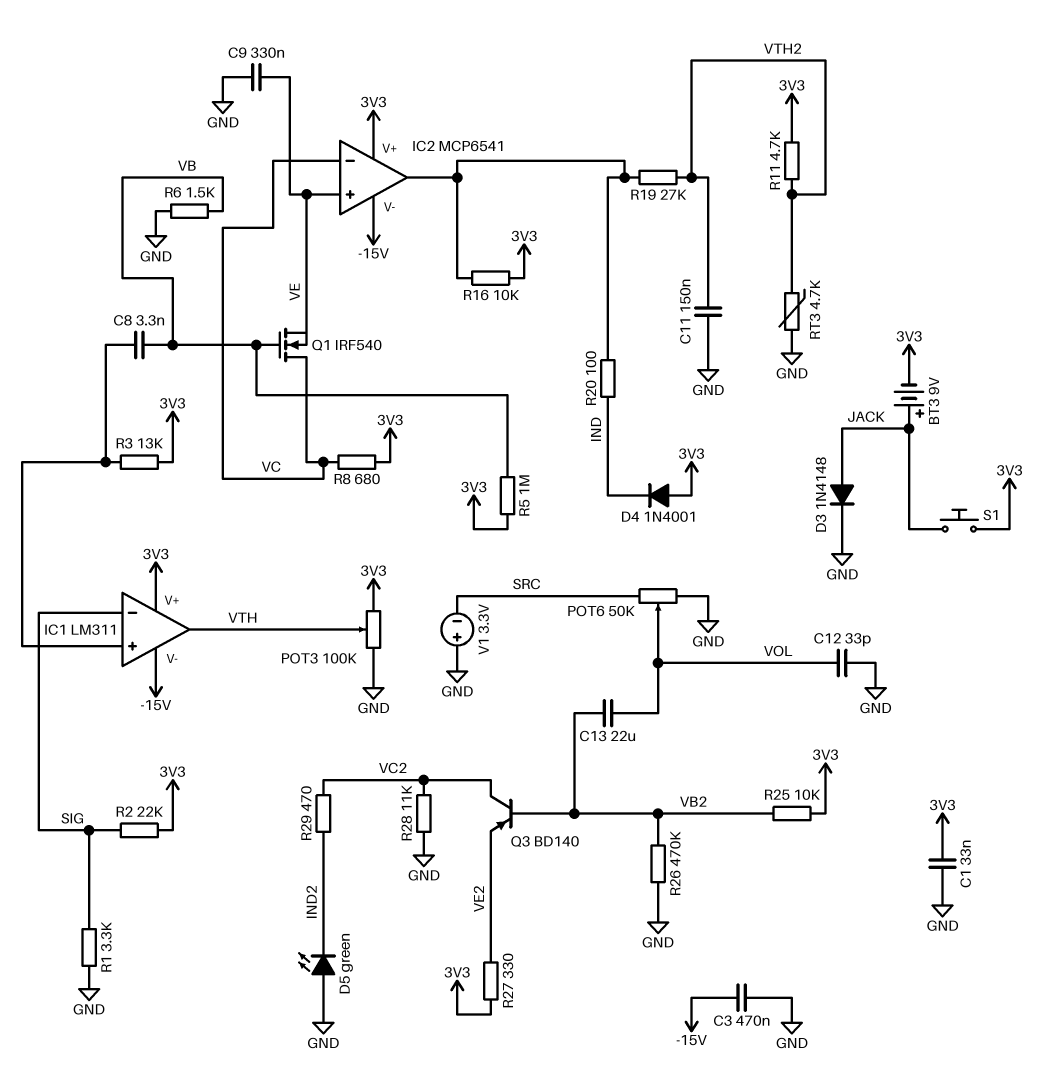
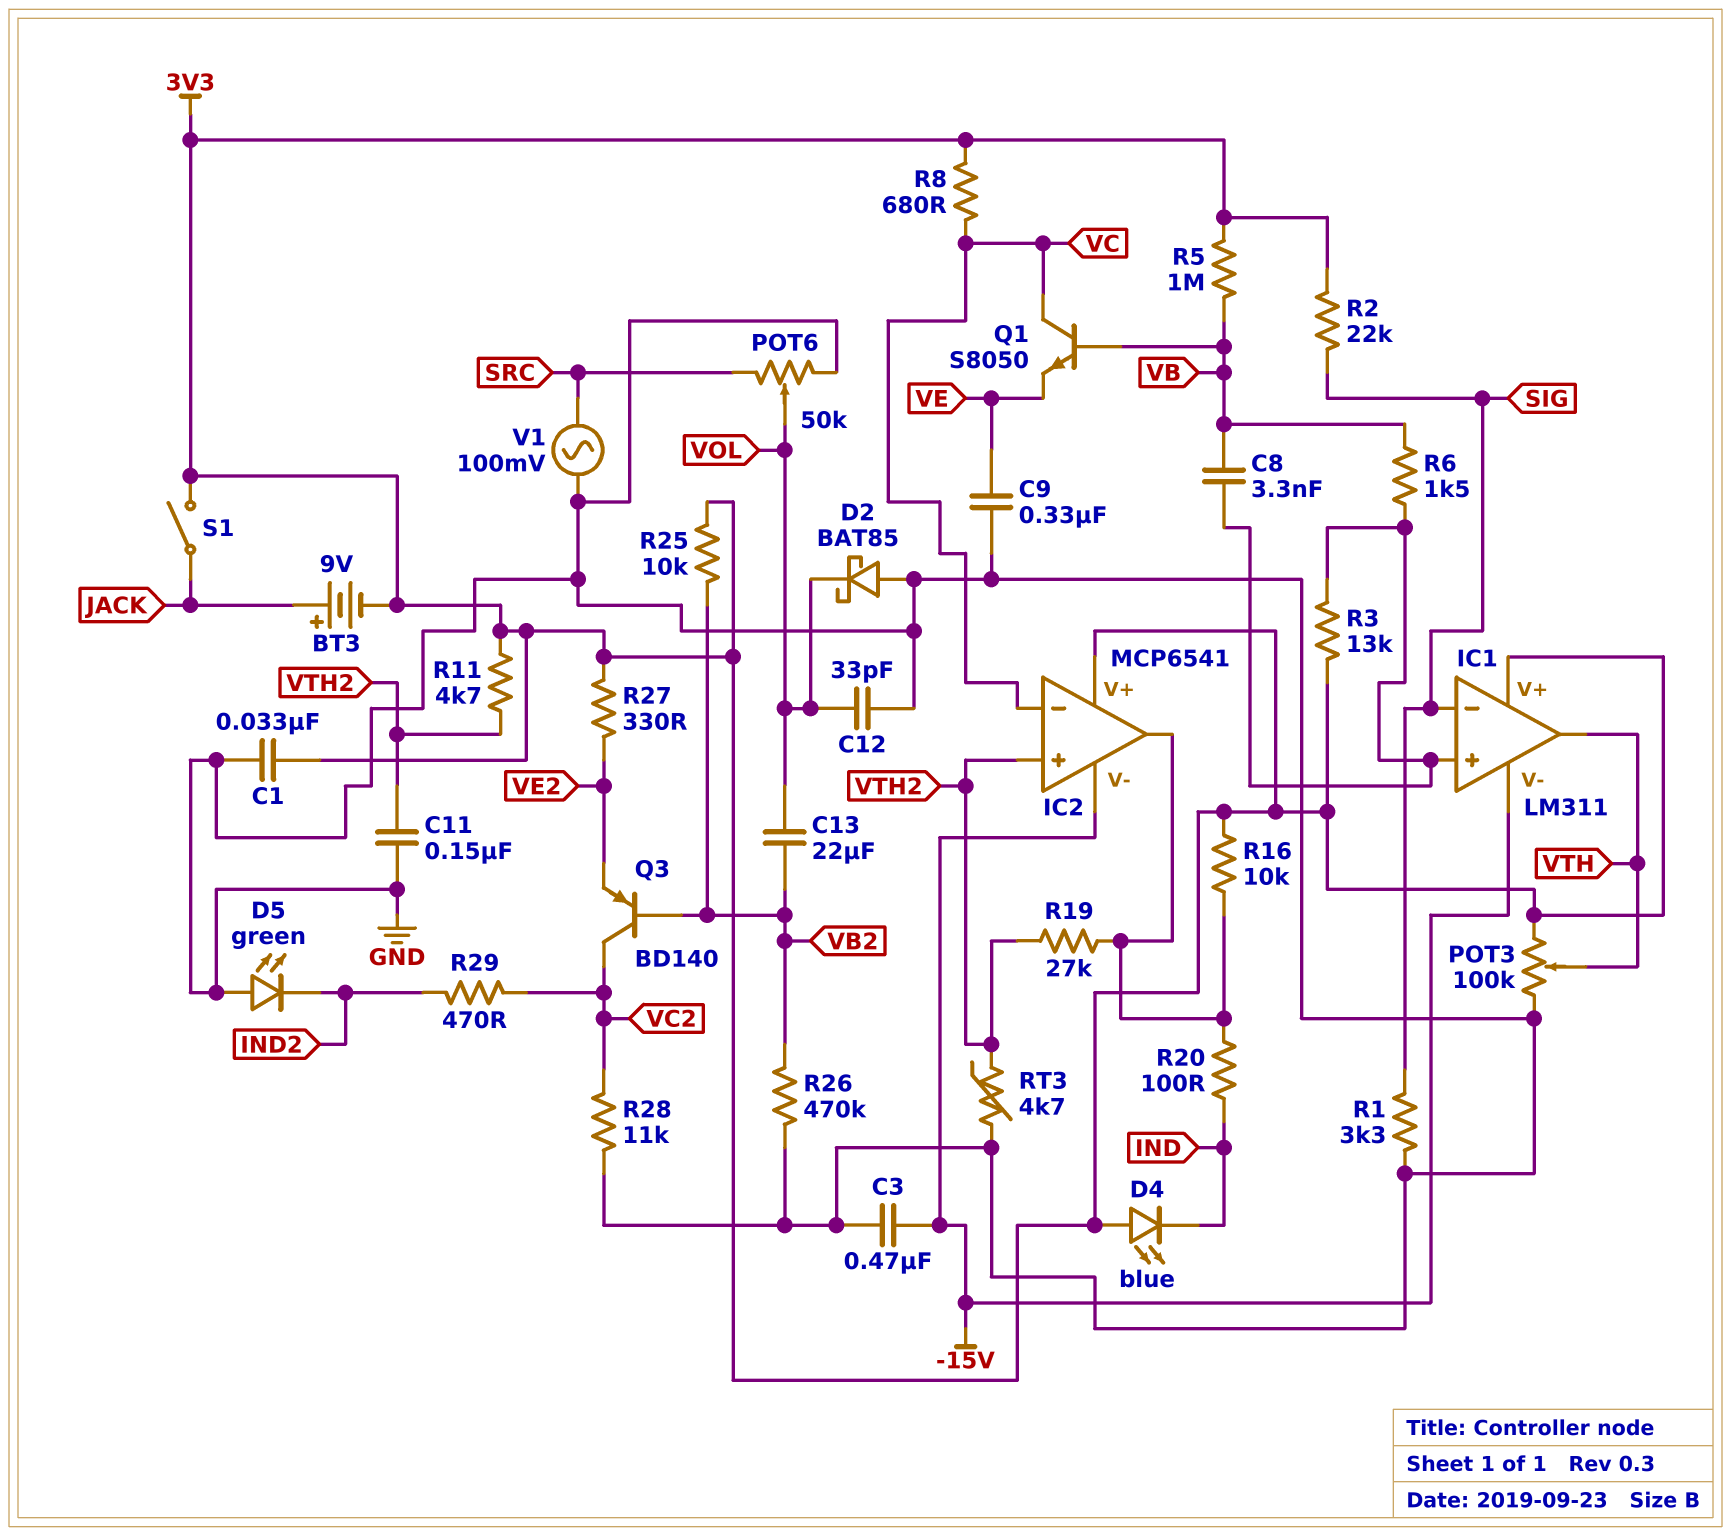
D2: none -> schottky BAT85 (A GND, K VOL)
D3: diode 1N4148 (A JACK, K GND) -> none
D4: diode 1N4001 (A 3V3, K IND) -> LED blue (A 3V3, K IND)
IC2 pin in+: VE -> VTH2
Q1: NMOS IRF540 (G VB, D VC, S VE) -> NPN S8050 (B VB, C VC, E VE)
R6: 1.5k (GND, VB) -> 1.5k (IC1/in+, VB)
S1: button (3V3, JACK) -> switch (3V3, JACK)
V1: 3.3V (plus GND, minus SRC) -> AC 100mV (GND, SRC)

